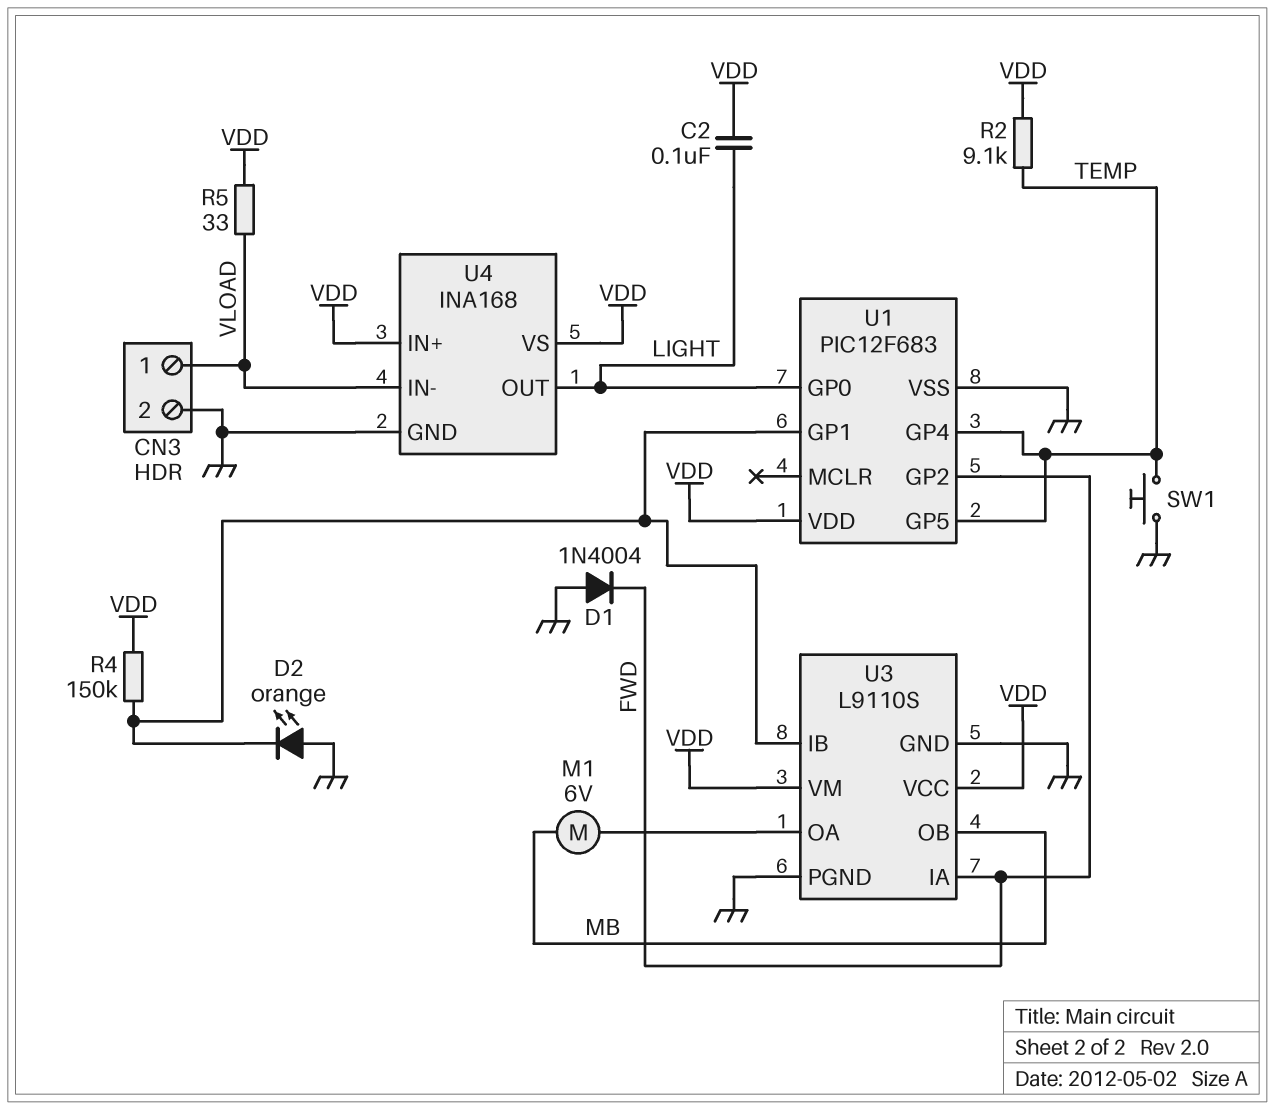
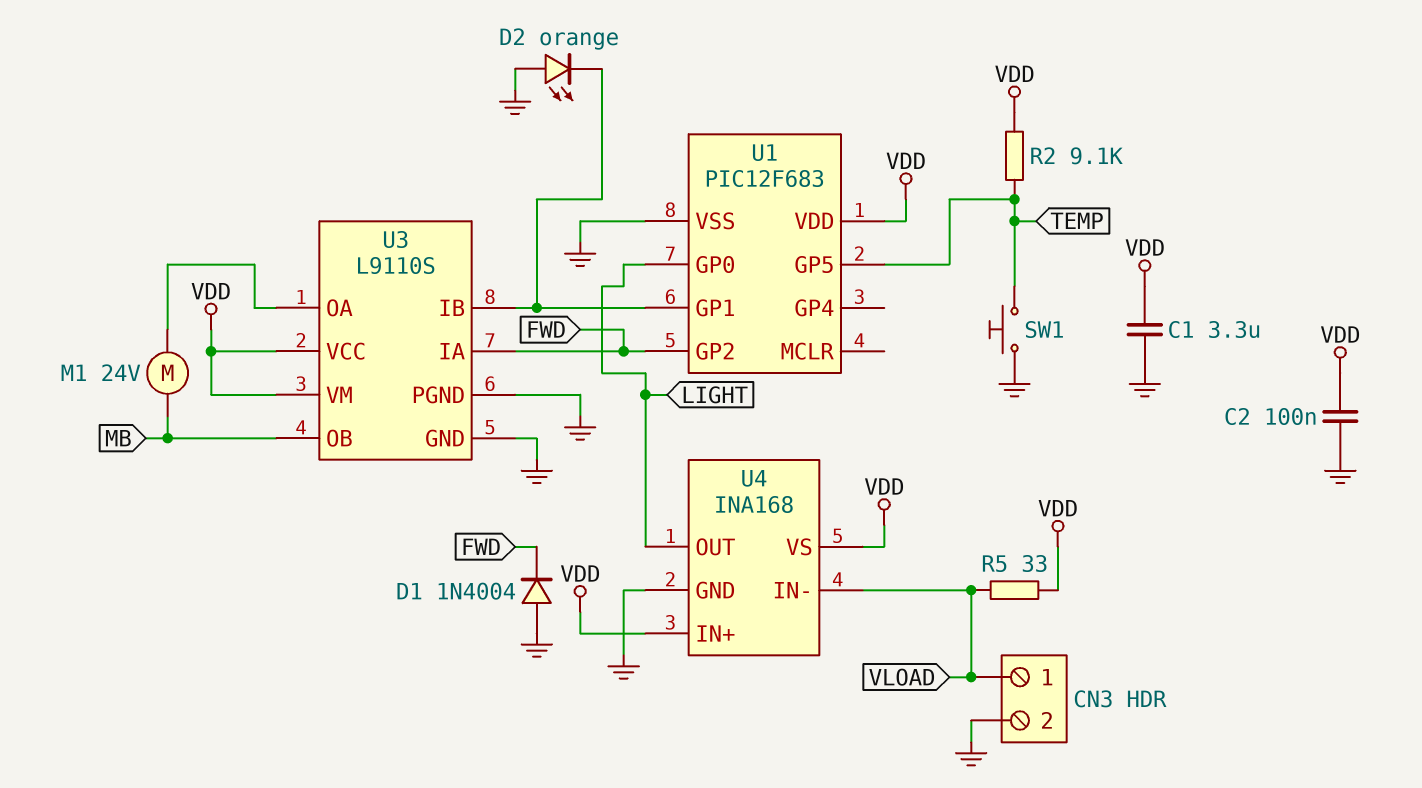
C1: none -> 3.3uF (GND, VDD)
C2: 100nF (LIGHT, VDD) -> 100nF (GND, VDD)
M1: motor 6V (MB, U3/OA) -> motor 24V (MB, U3/OA)
R4: 150k (U1/GP1, VDD) -> none
U1 pin GP4: TEMP -> none

